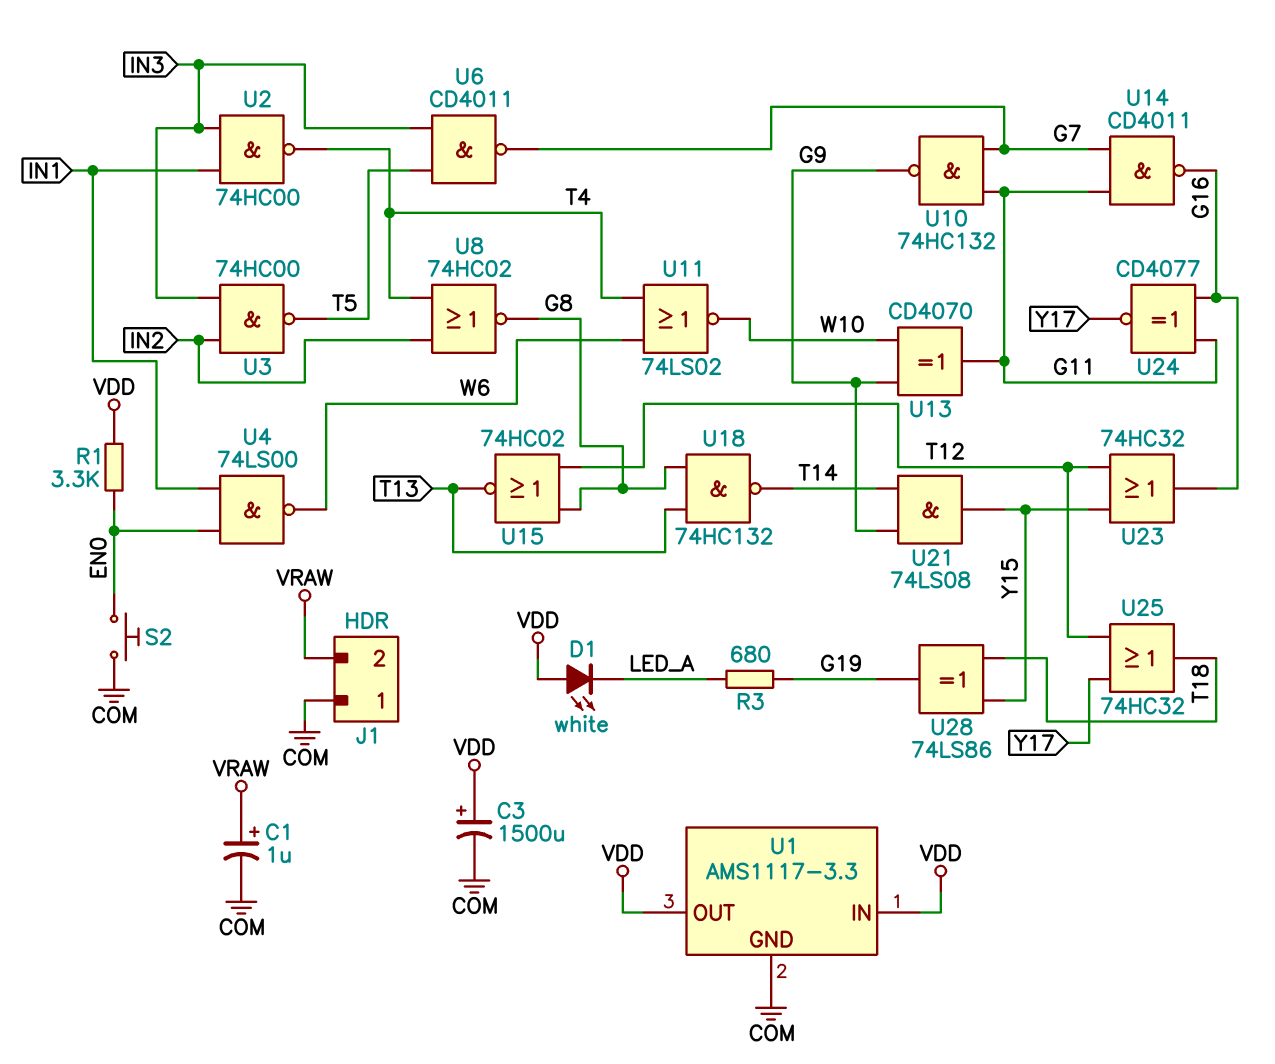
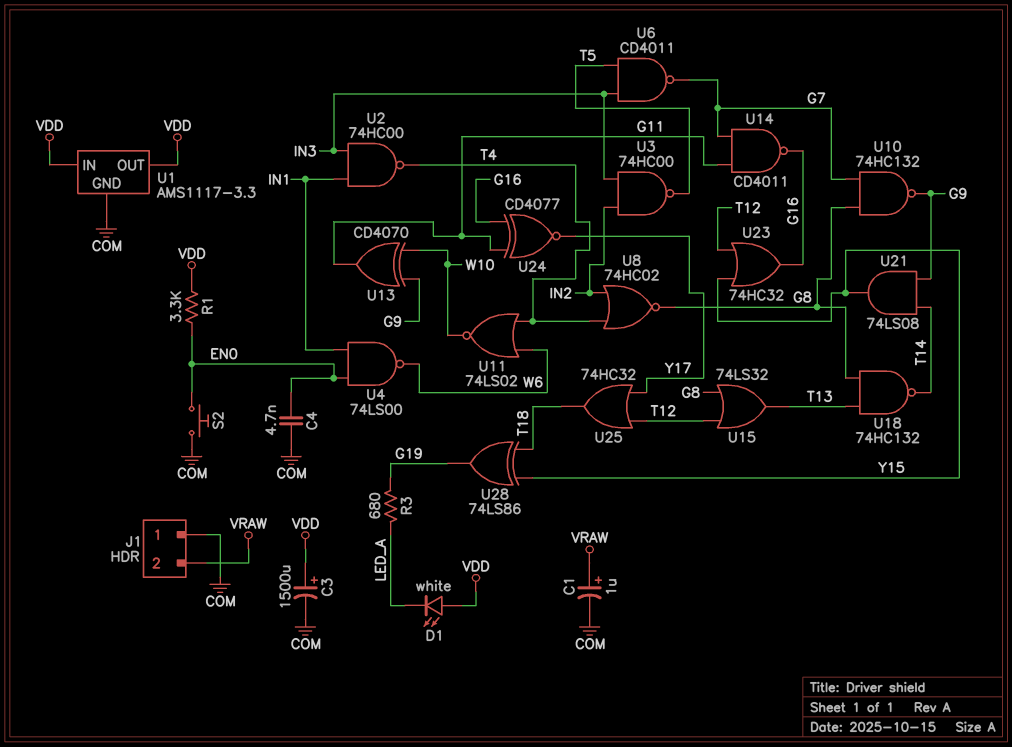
C4: none -> 4.7nF (COM, EN0)
U10: NAND 74HC132 (in G7, in G11, out G9) -> NAND 74HC132 (in G7, in G8, out G9)
U15: NOR 74HC02 (in G8, in T12, out T13) -> OR 74LS32 (in G8, in T12, out T13)

